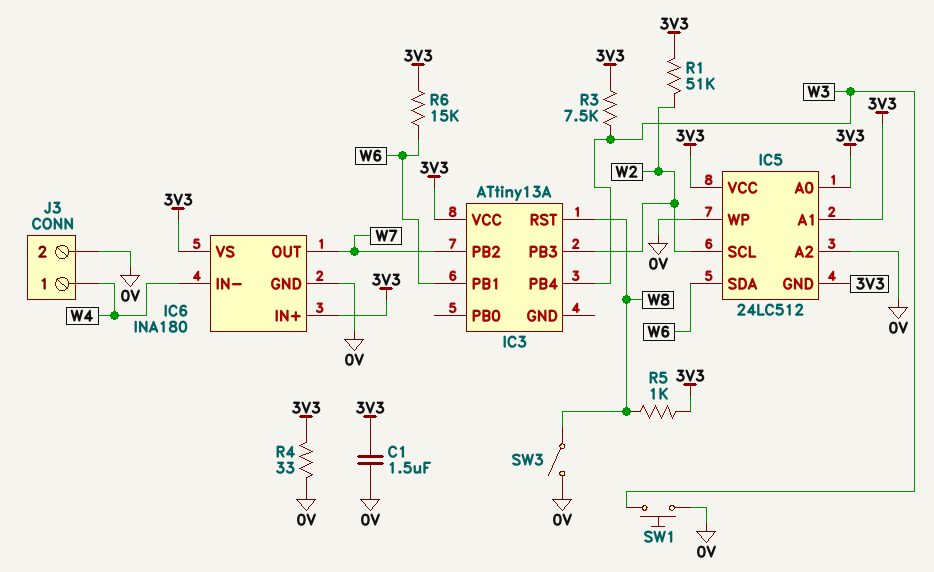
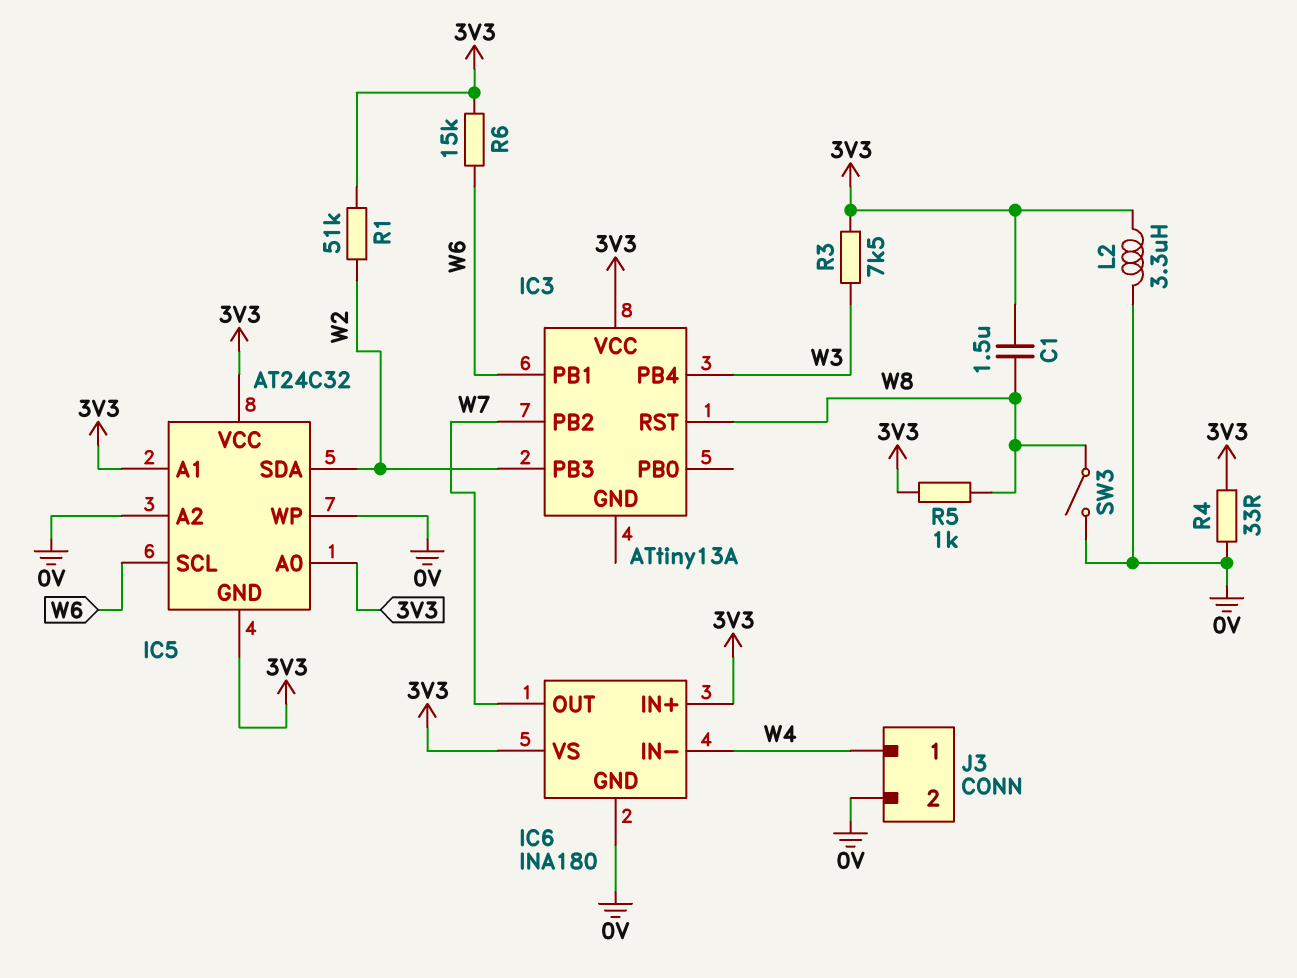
C1: 1.5uF (0V, 3V3) -> 1.5uF (3V3, W8)
IC5: 24LC512 -> AT24C32
IC5 pin SCL: W2 -> W6
IC5 pin SDA: W6 -> W2
L2: none -> 3.3uH (0V, 3V3)
SW1: button (0V, W3) -> none

